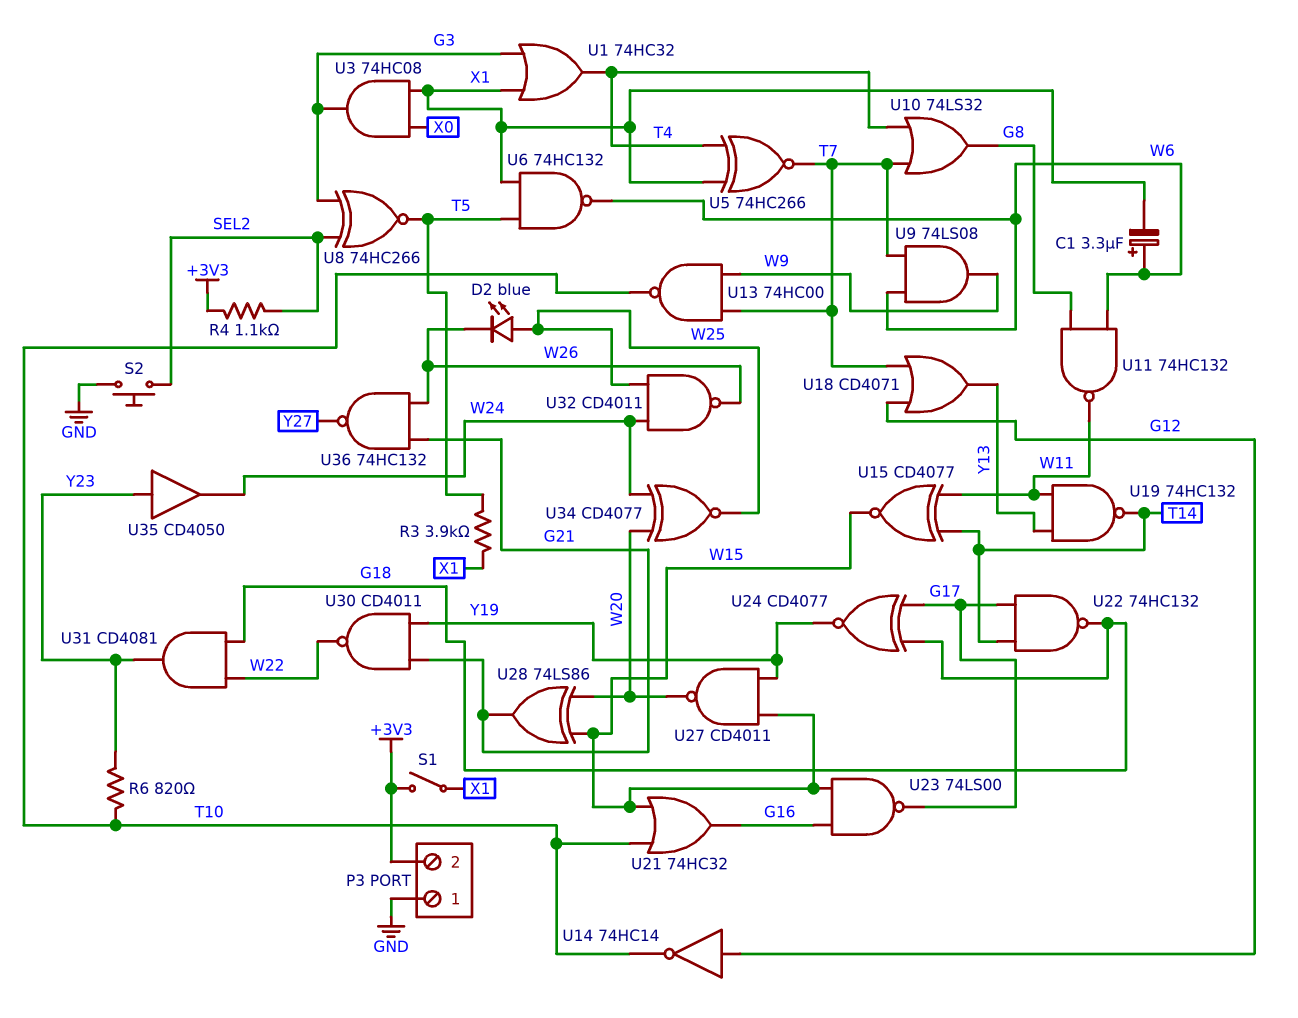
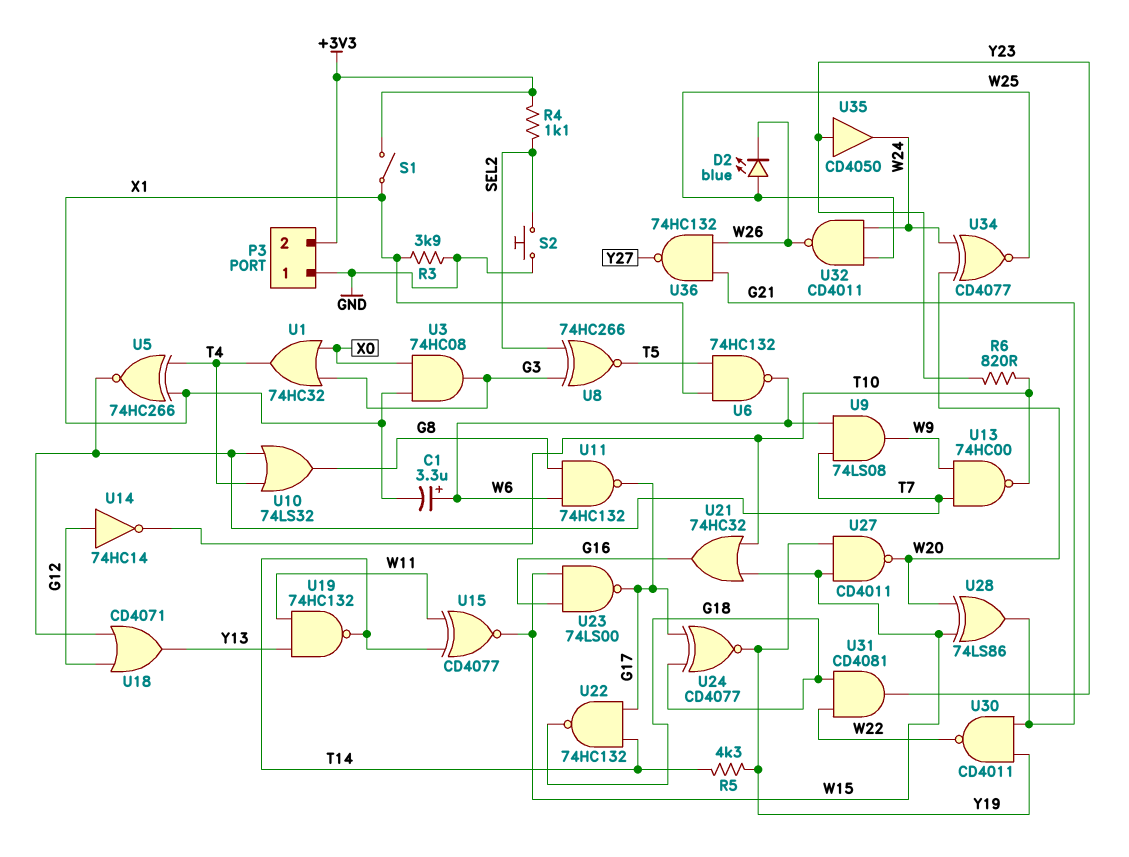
R3: 3.9k (T5, X1) -> 3.9k (GND, X1)
R5: none -> 4.3k (T14, Y19)
U1: OR 74HC32 (in G3, in X1, out T4) -> OR 74HC32 (in G3, in X0, out T4)
U11: NAND 74HC132 (in G8, in W6, out W11) -> NAND 74HC132 (in G8, in W6, out G17)

